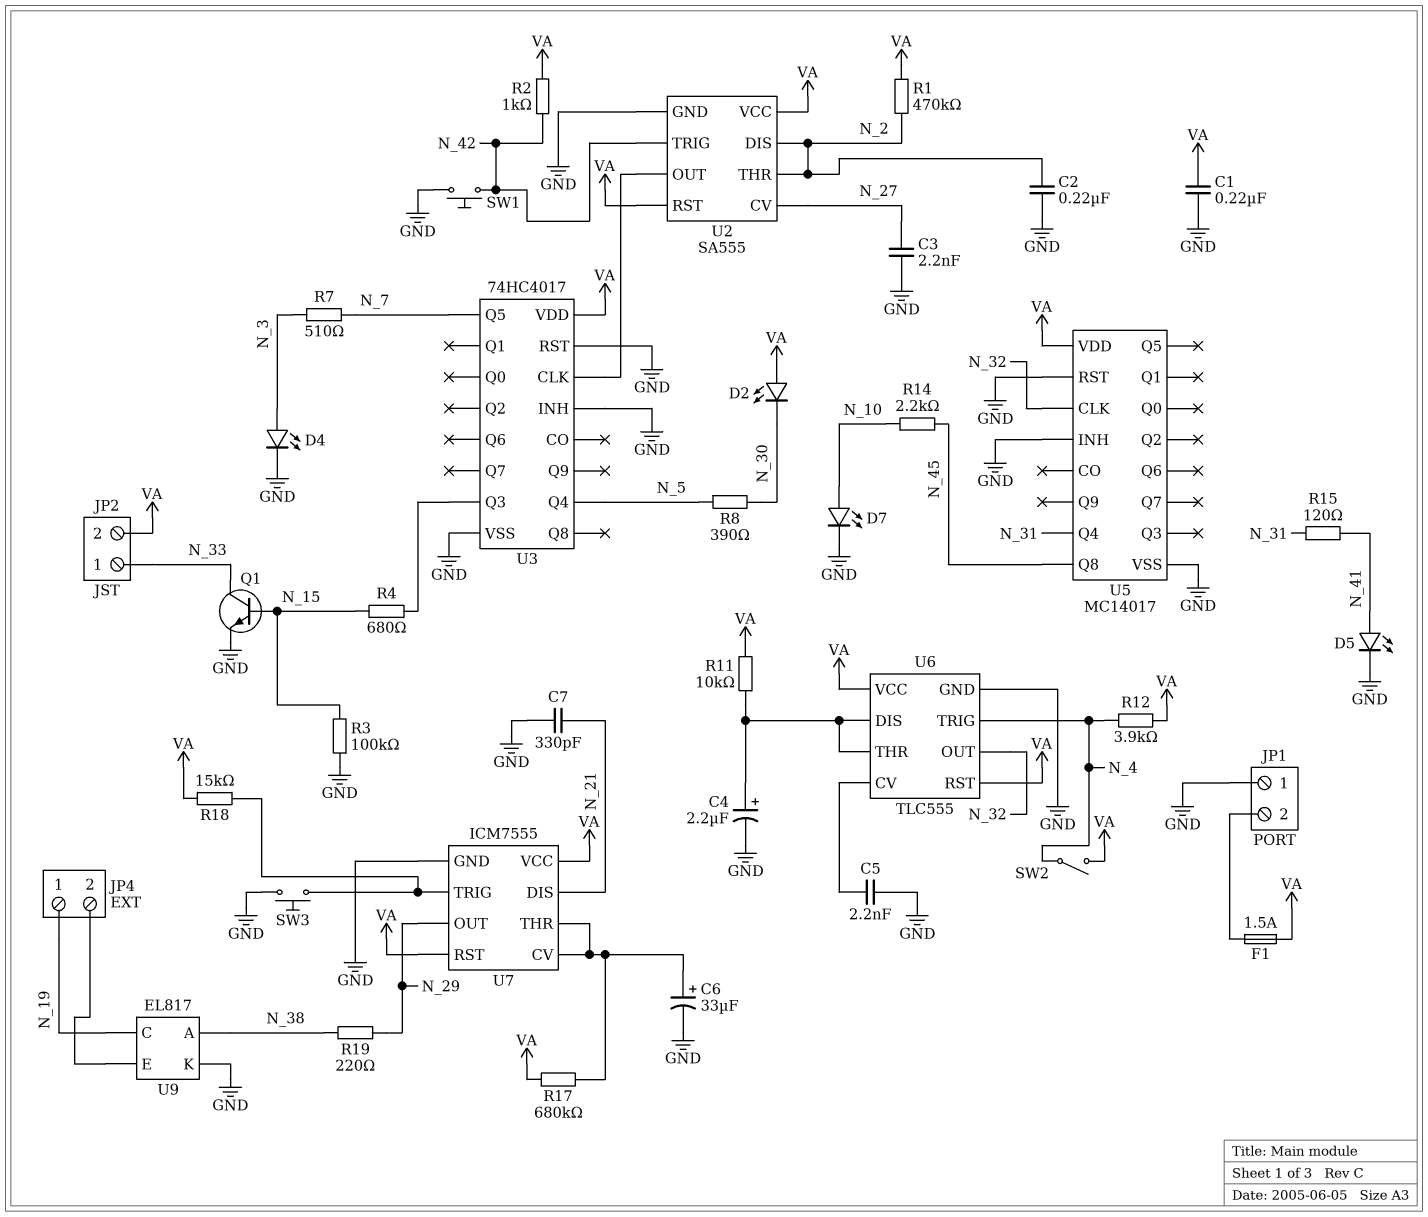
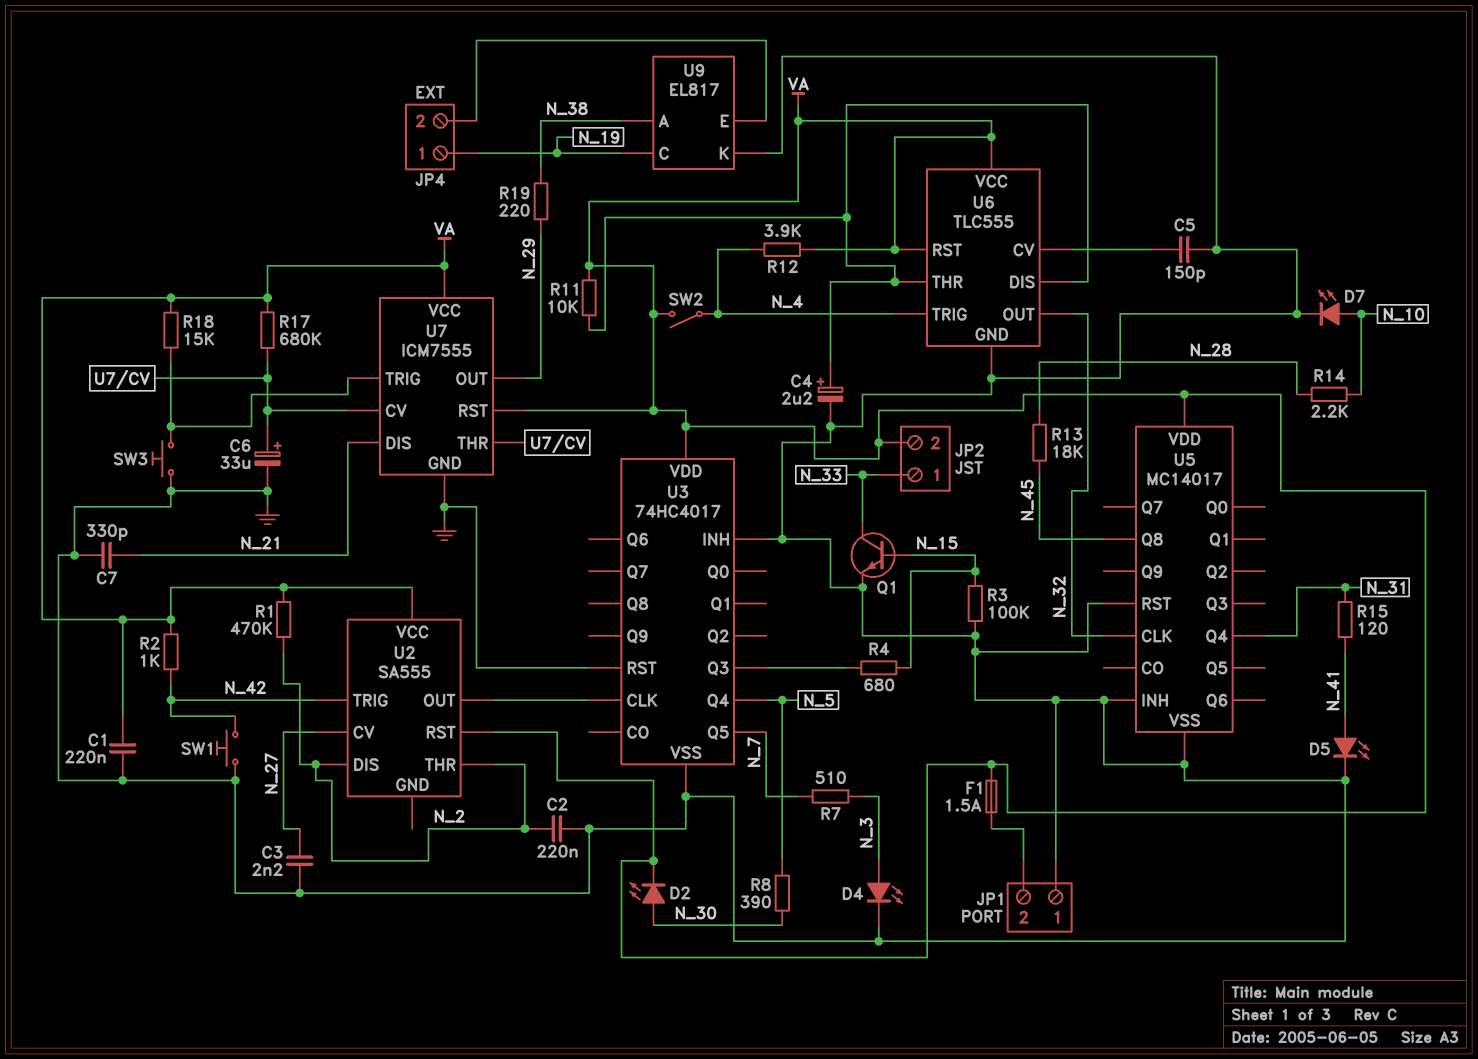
C5: 2.2nF (GND, U6/CV) -> 150pF (GND, U6/CV)
D2: LED (A VA, K N_30) -> LED (A N_30, K VA)
R13: none -> 18k (N_28, N_45)
R14: 2.2k (N_10, N_45) -> 2.2k (N_10, N_28)
U2 pin GND: GND -> none

